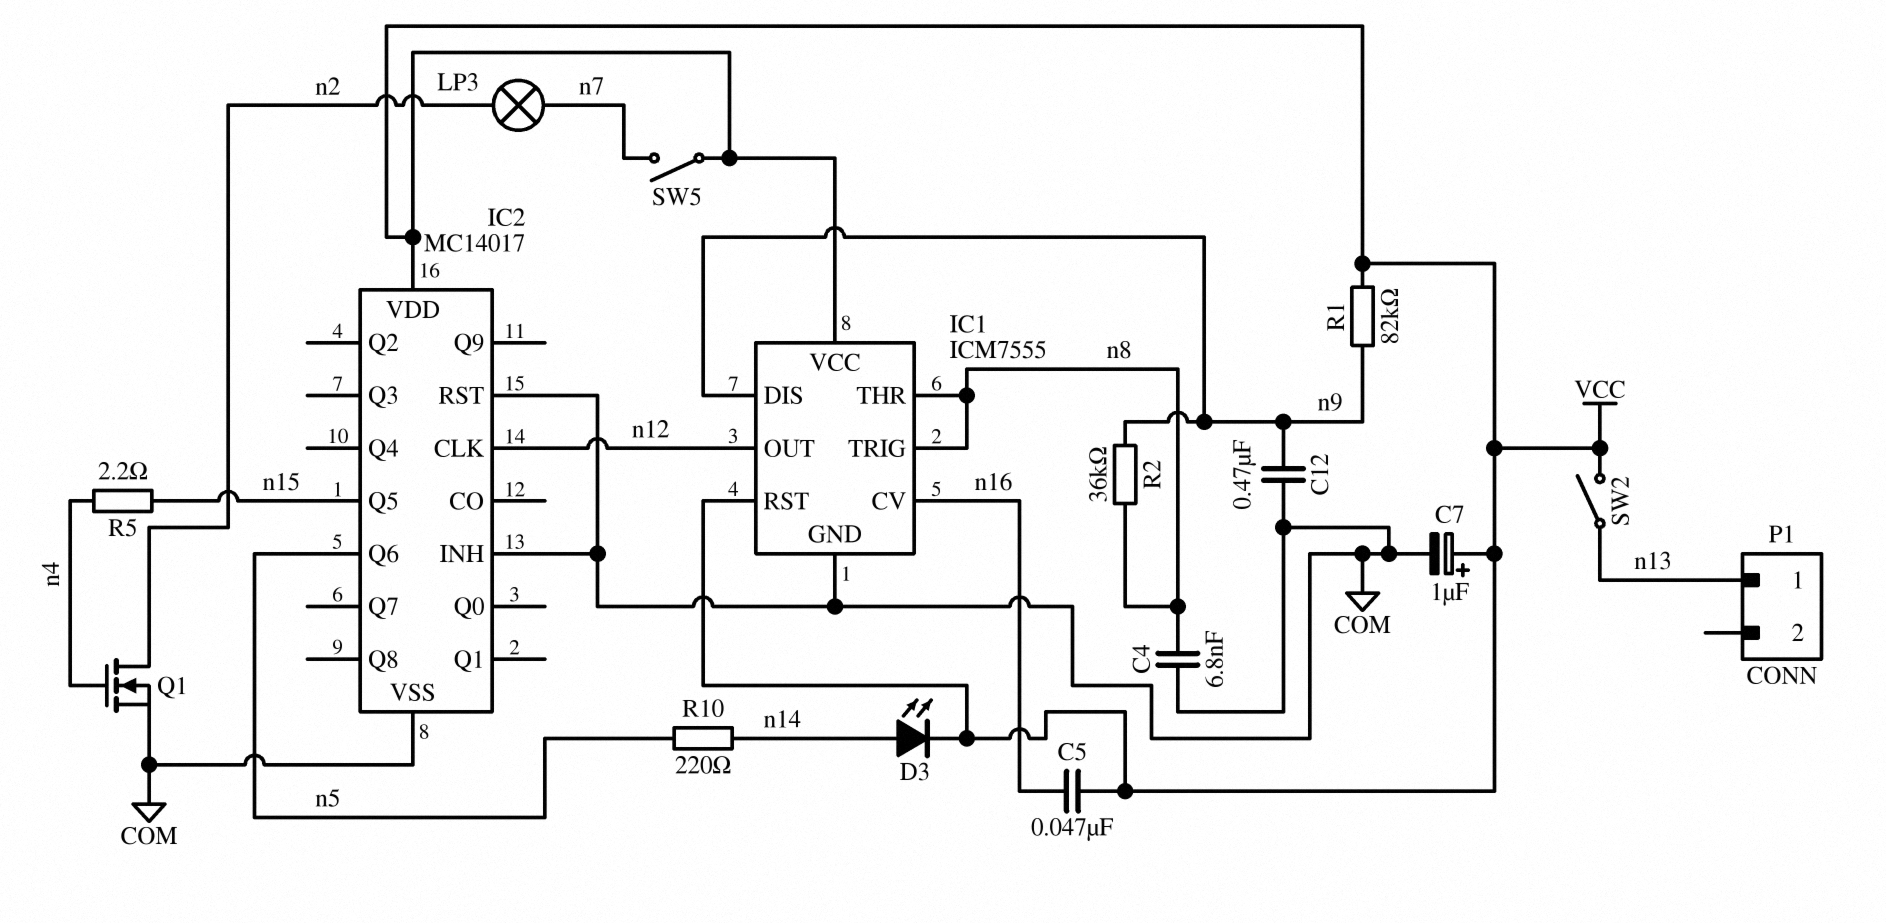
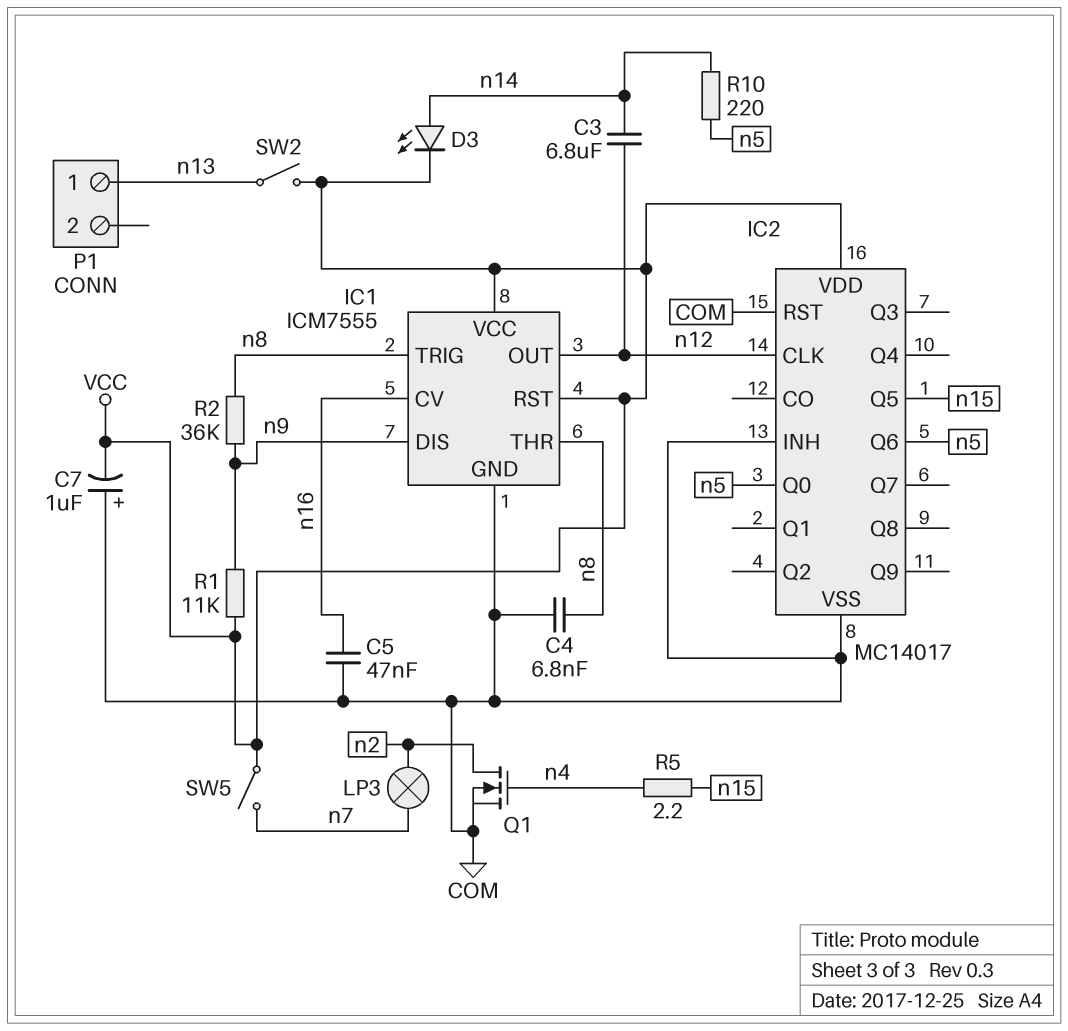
C3: none -> 6.8uF (n12, n14)
C5: 47nF (VCC, n16) -> 47nF (COM, n16)
C7: 1uF (plus VCC, minus COM) -> 1uF (plus COM, minus VCC)
C12: 470nF (COM, n9) -> none
IC2 pin Q0: none -> n5
R1: 82k (VCC, n9) -> 11k (VCC, n9)

